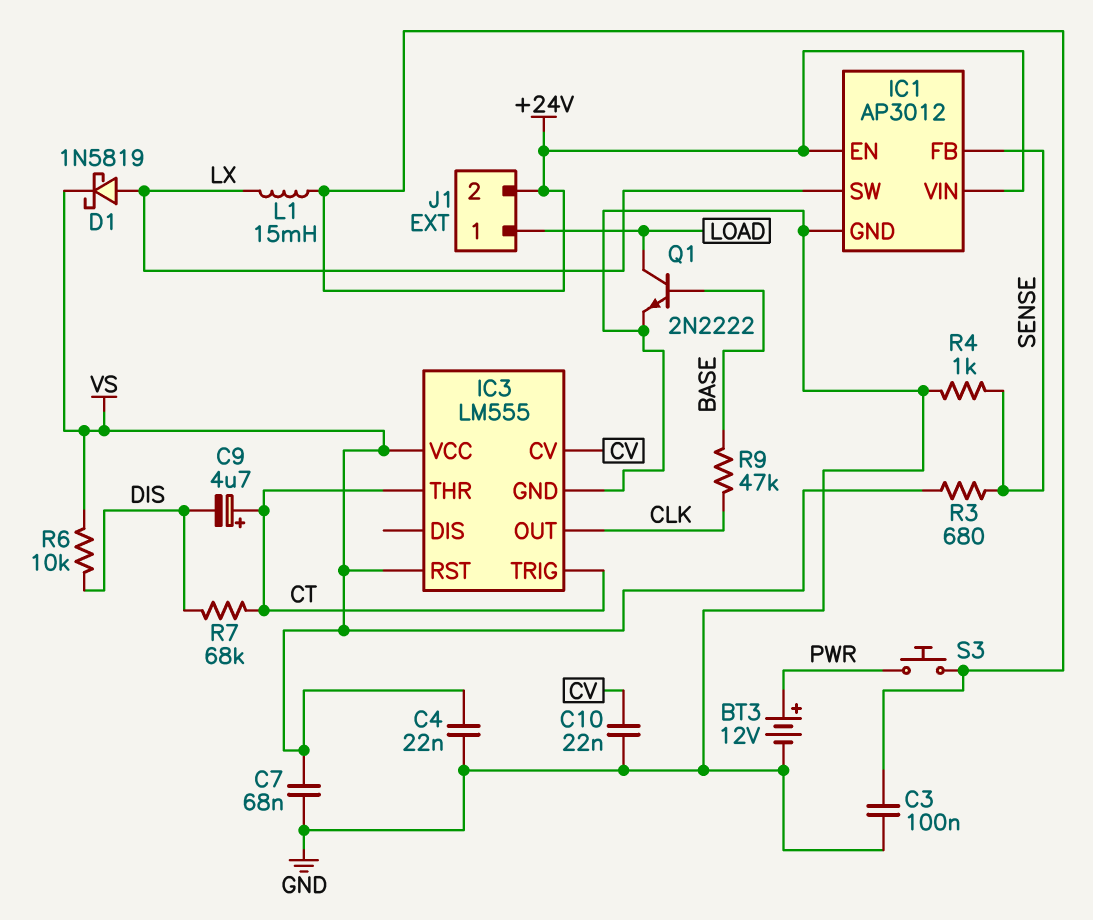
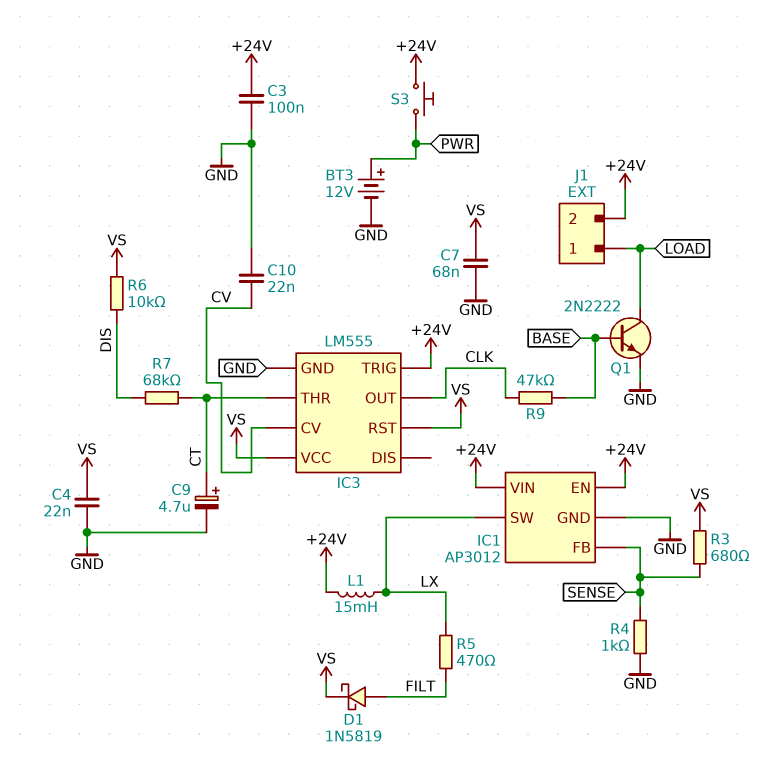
C9: 4.7uF (plus CT, minus DIS) -> 4.7uF (plus CT, minus GND)
D1: schottky 1N5819 (A LX, K VS) -> schottky 1N5819 (A FILT, K VS)
IC3 pin TRIG: CT -> +24V
R5: none -> 470 (FILT, LX)

